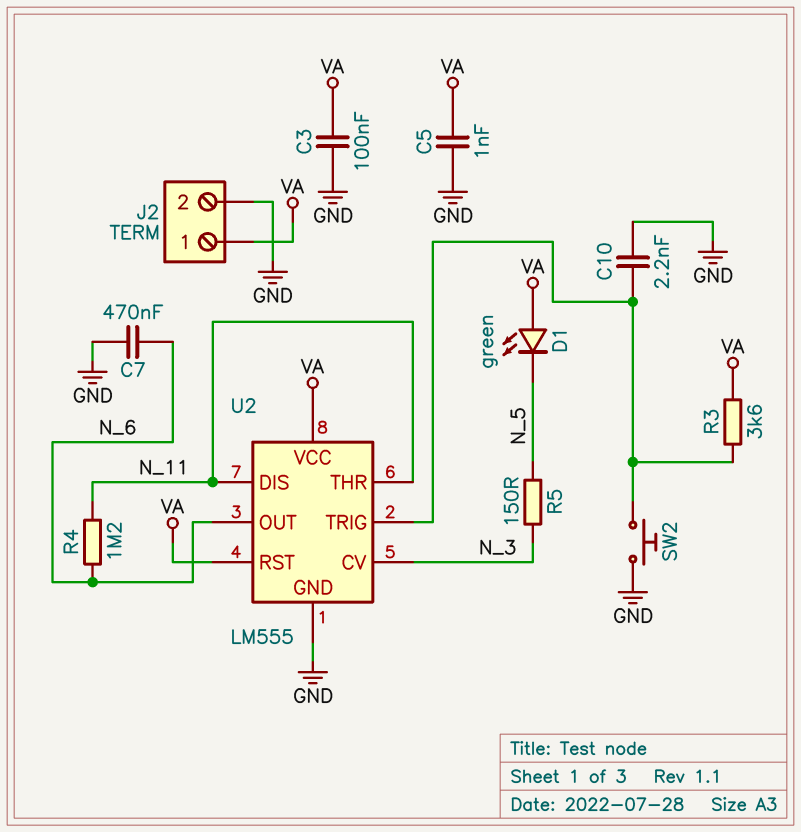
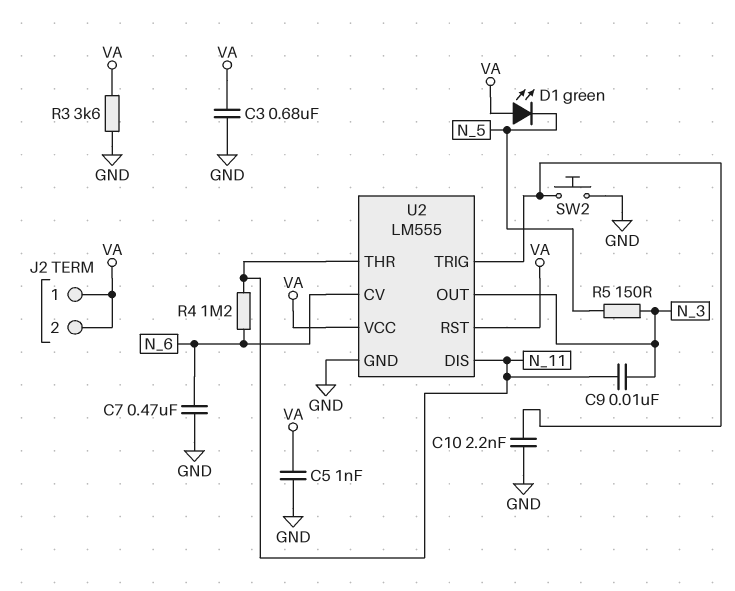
C3: 100nF (GND, VA) -> 680nF (GND, VA)
C9: none -> 10nF (N_3, N_11)
J2 pin 2: GND -> VA
R3: 3.6k (U2/TRIG, VA) -> 3.6k (GND, VA)
U2 pin CV: N_3 -> N_6
U2 pin OUT: N_6 -> N_3

